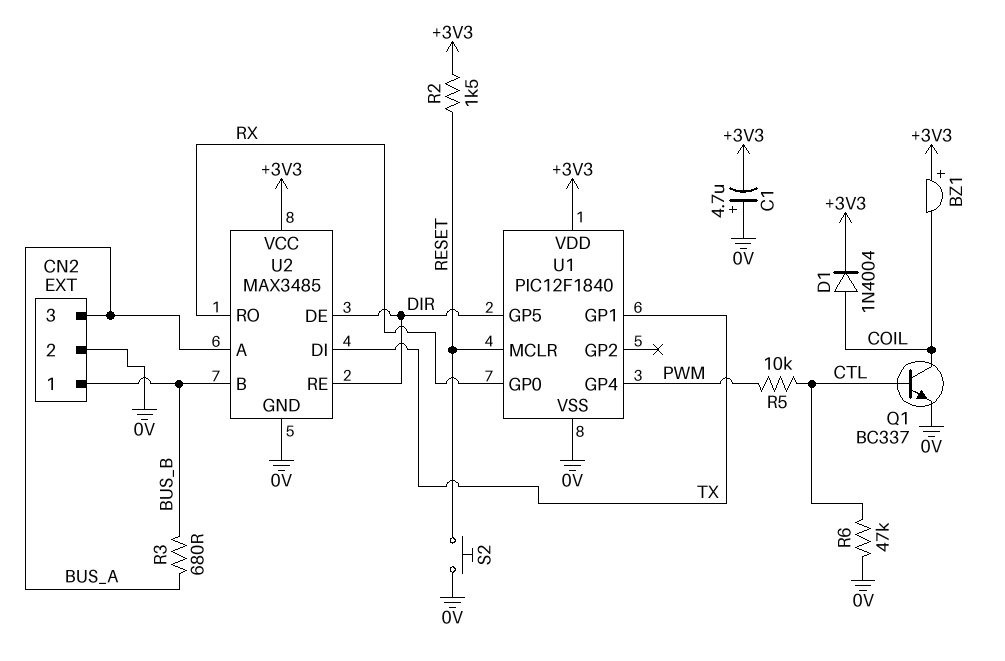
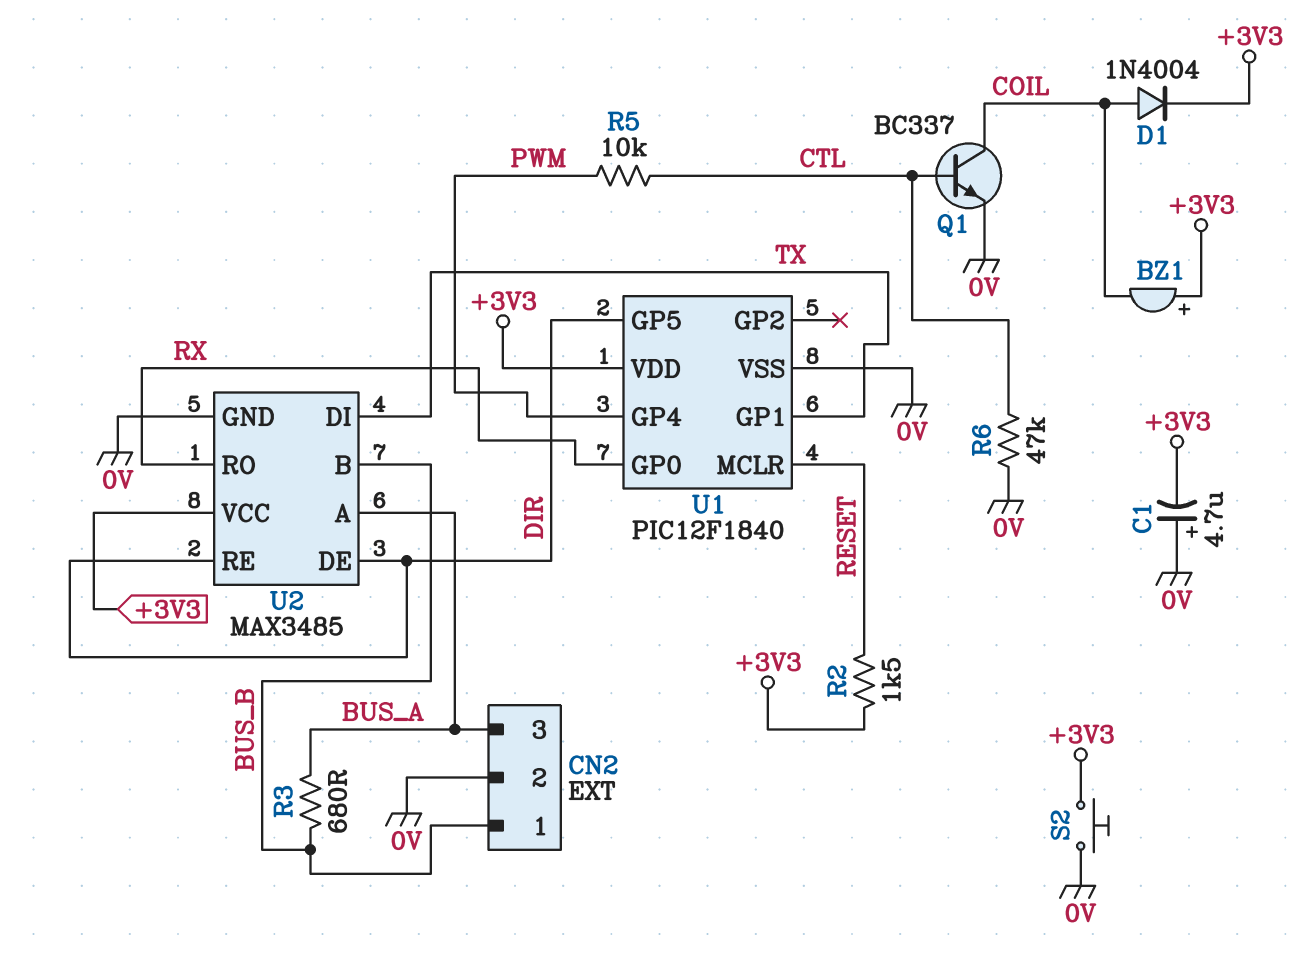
S2: button (0V, RESET) -> button (+3V3, 0V)

